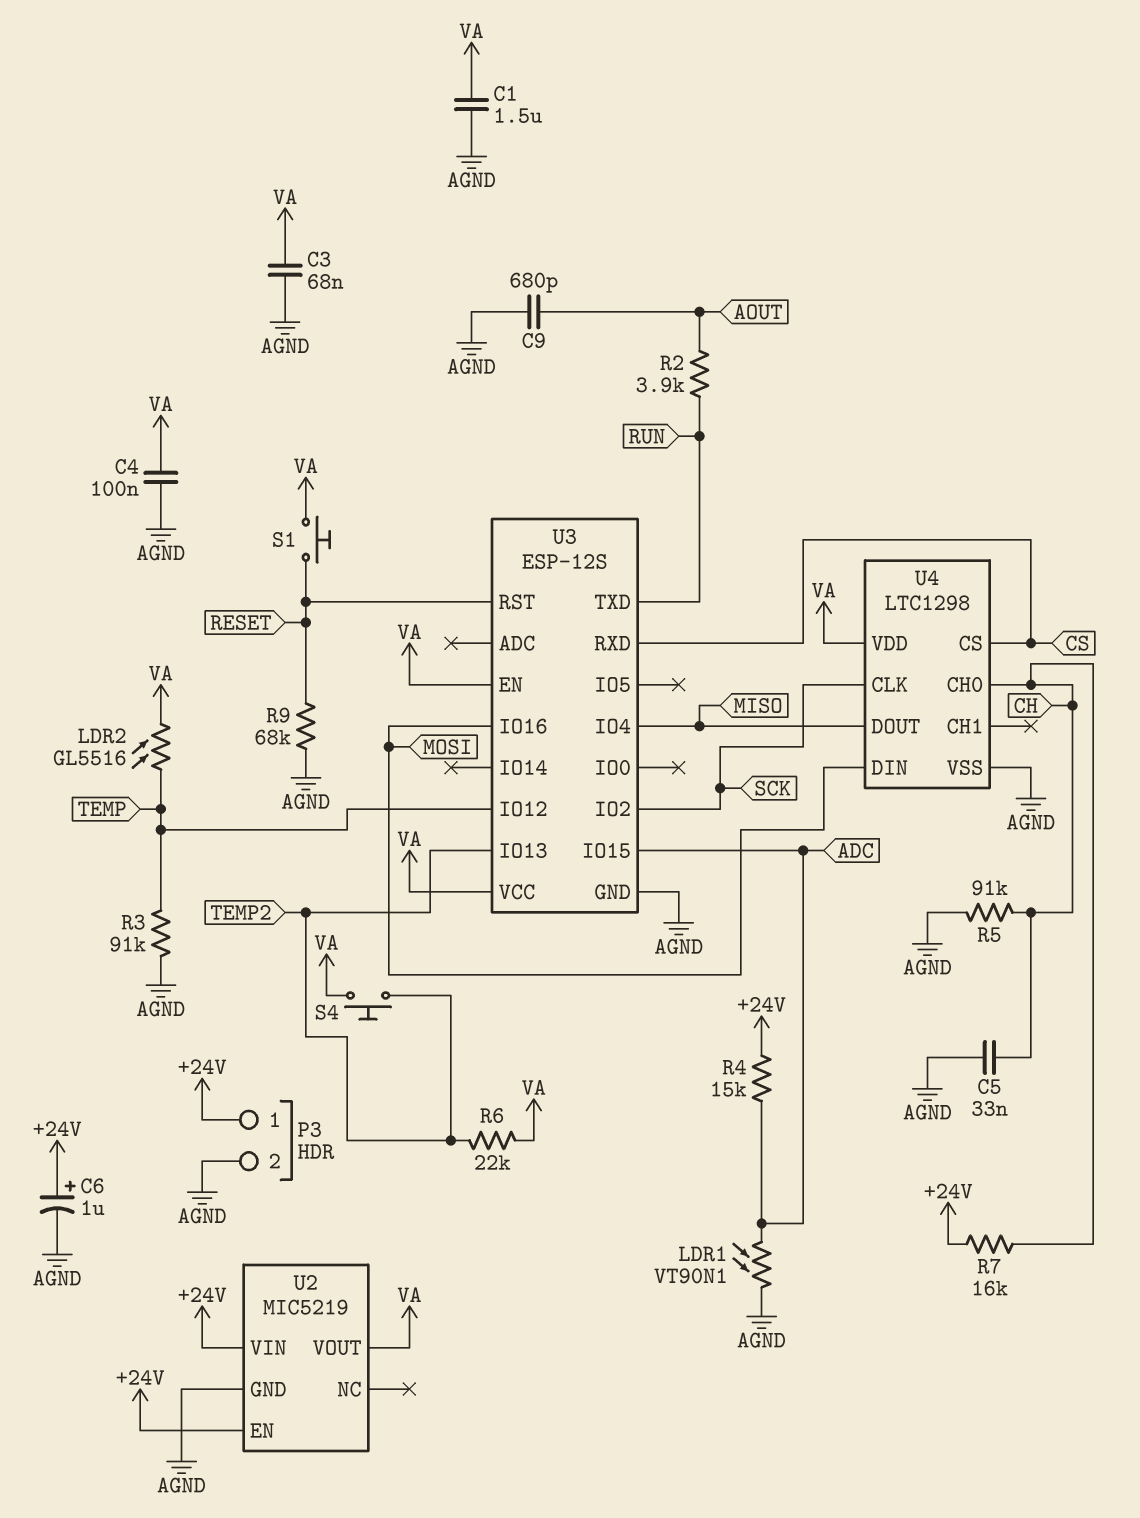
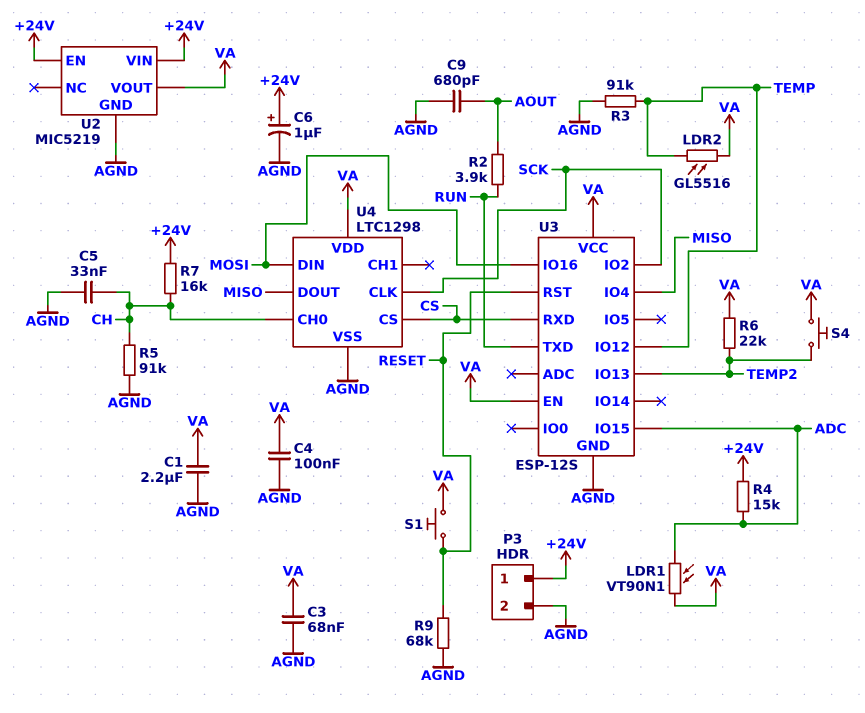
C1: 1.5uF (AGND, VA) -> 2.2uF (AGND, VA)
LDR1: VT90N1 (ADC, AGND) -> VT90N1 (ADC, VA)

